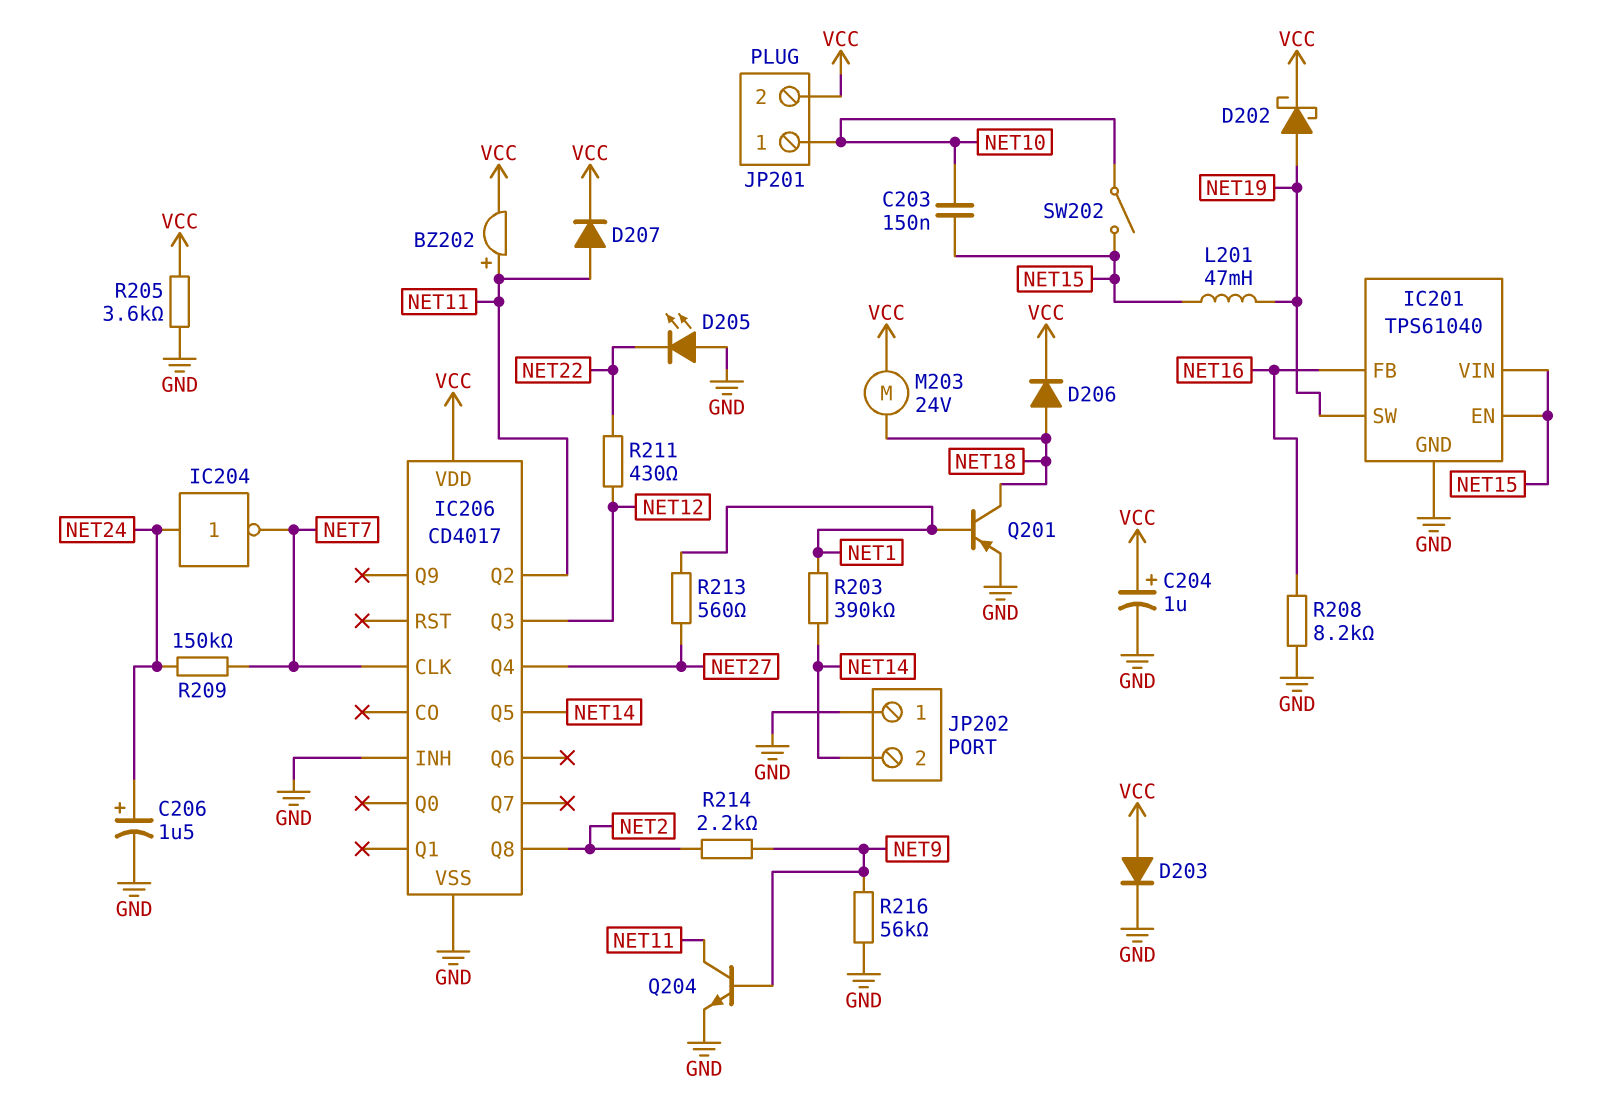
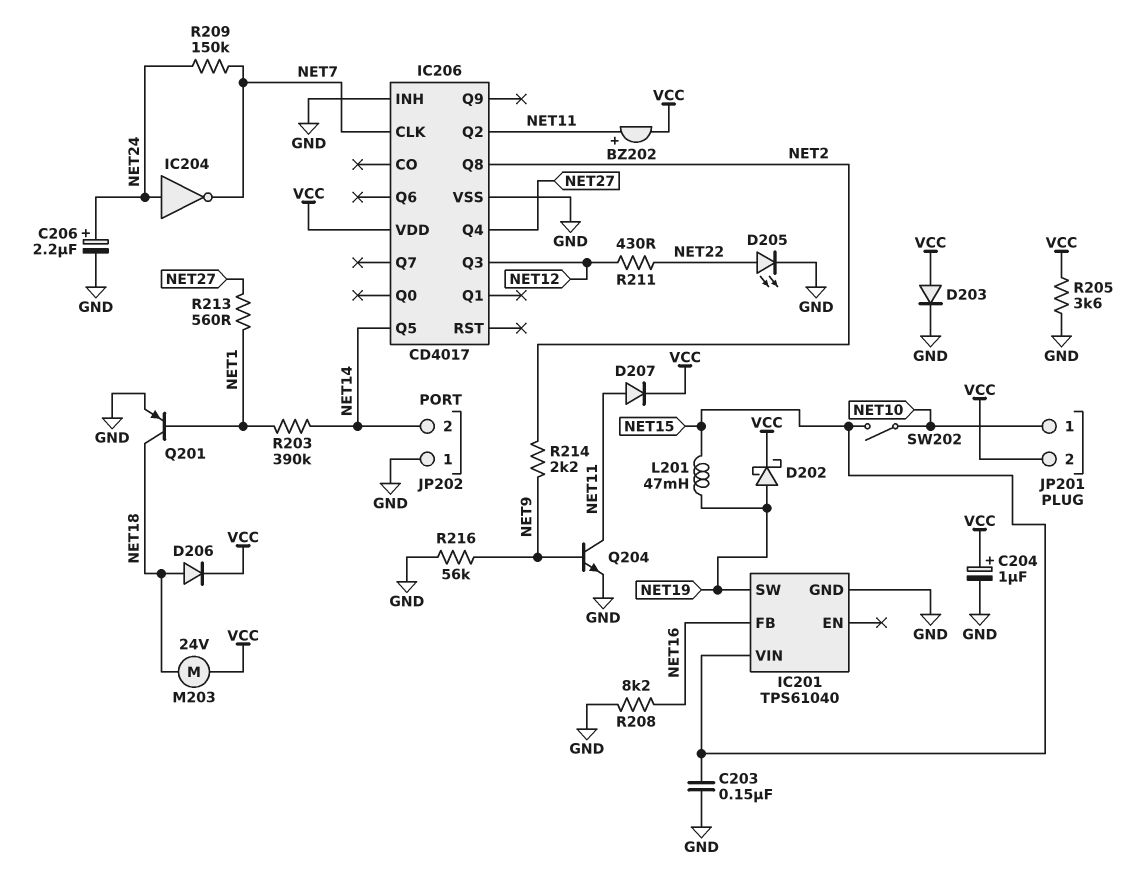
C203: 150nF (NET10, NET15) -> 150nF (GND, NET15)
C206: 1.5uF (plus NET24, minus GND) -> 2.2uF (plus NET24, minus GND)
D205: LED (A GND, K NET22) -> LED (A NET22, K GND)
IC201 pin EN: NET15 -> none

